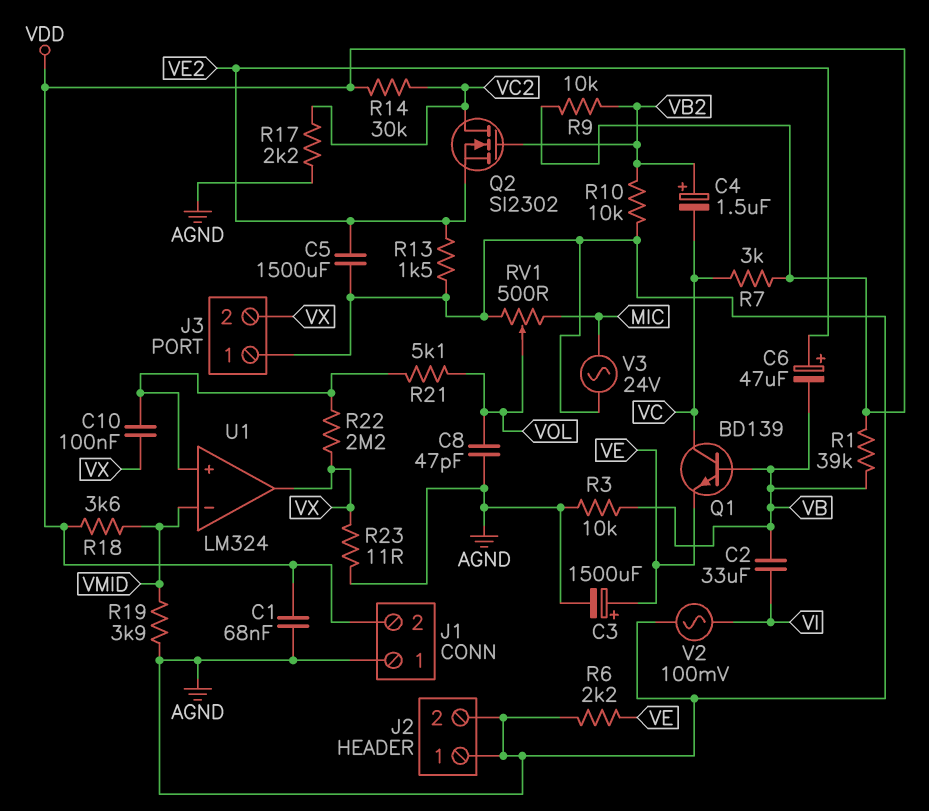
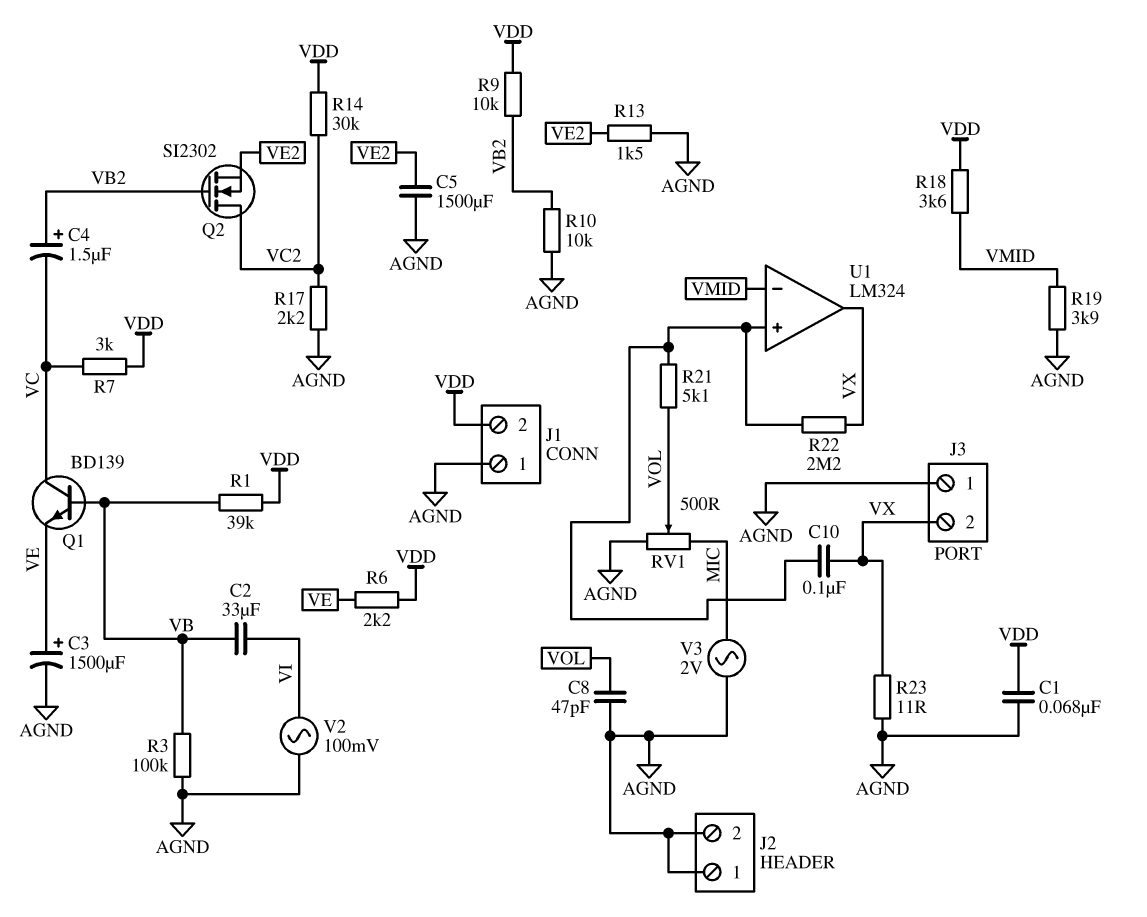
C6: 47uF (plus VE2, minus VB) -> none
R3: 10k (AGND, VB) -> 100k (AGND, VB)
R6: 2.2k (AGND, VE) -> 2.2k (VDD, VE)
V3: AC 24V (AGND, MIC) -> AC 2V (AGND, MIC)

